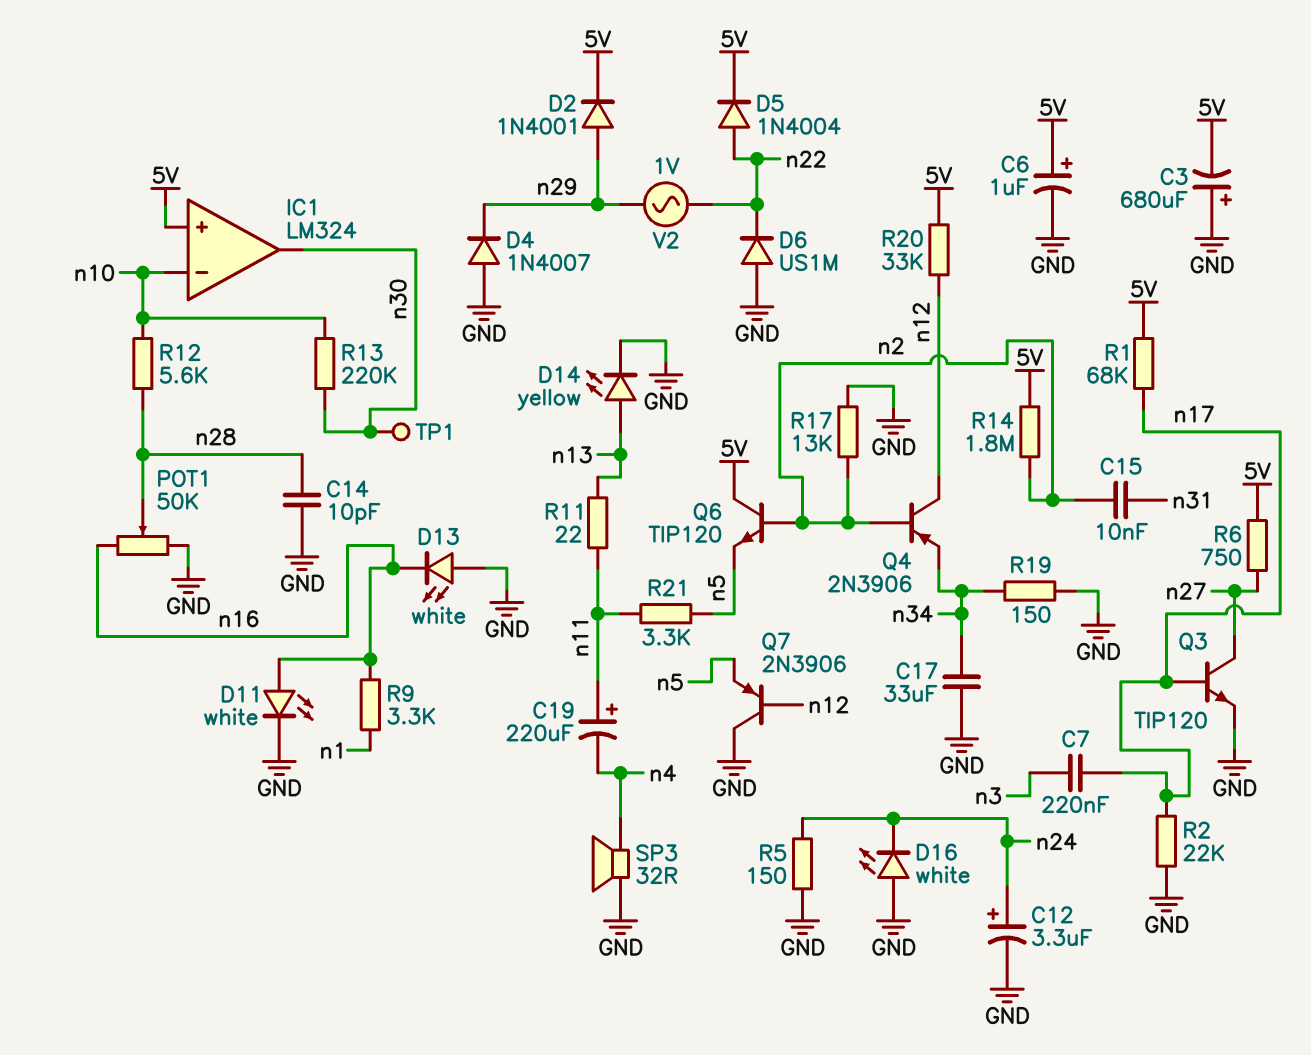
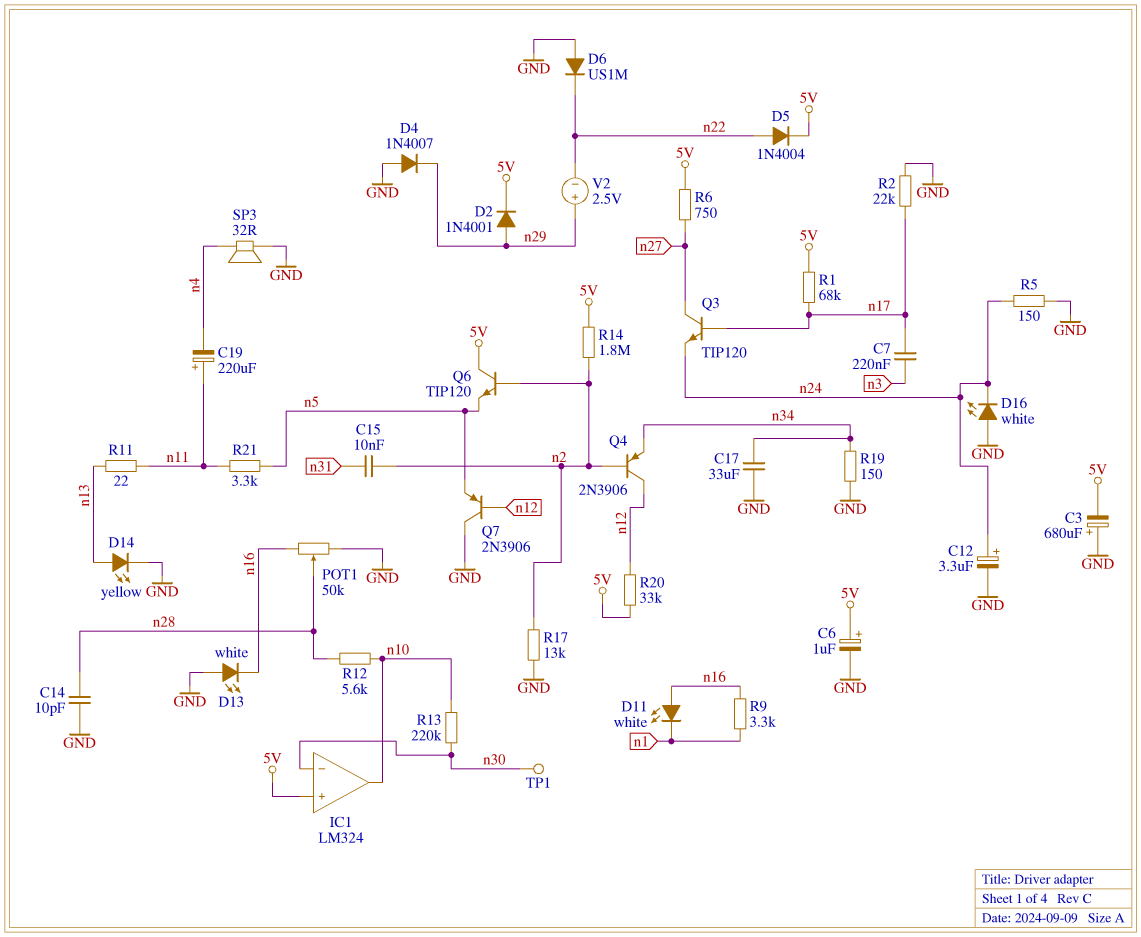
D11: LED white (A n16, K GND) -> LED white (A n16, K n1)
IC1 pin in-: n10 -> n30
IC1 pin out: n30 -> n10
Q3: NPN TIP120 (B n17, C n27, E GND) -> NPN TIP120 (B n17, C n27, E n24)
V2: AC 1V (n22, n29) -> 2.5V (plus n29, minus n22)

